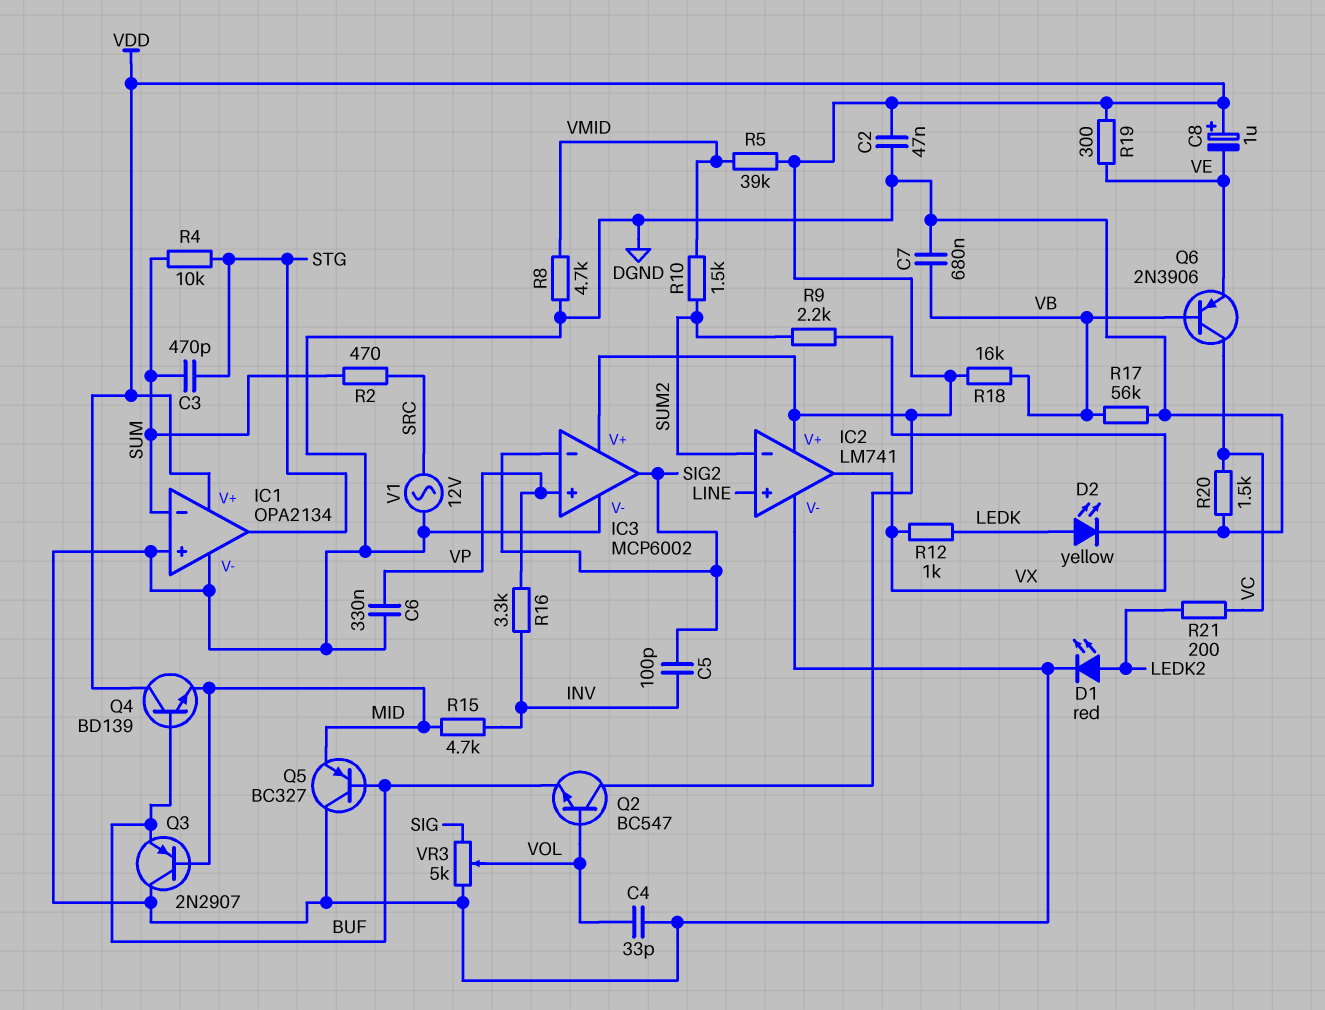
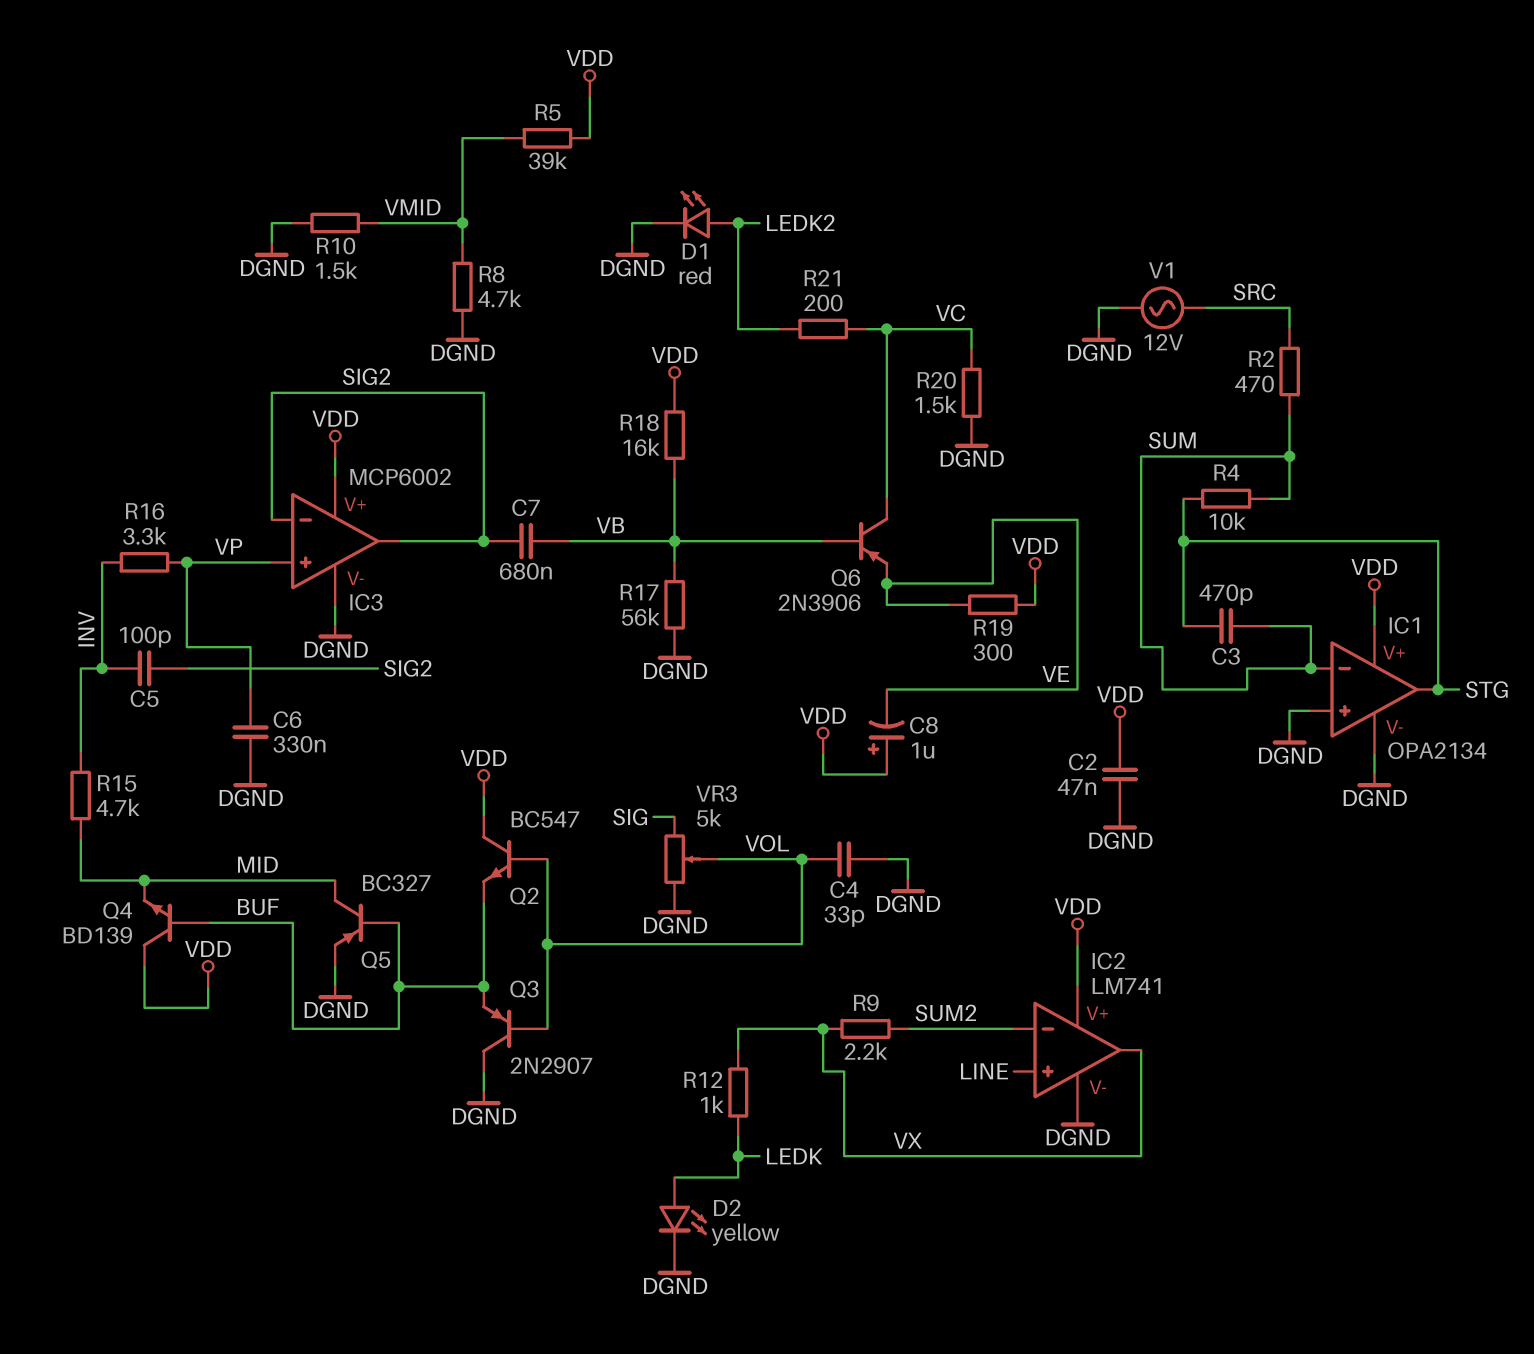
C7: 680nF (DGND, VB) -> 680nF (SIG2, VB)
Q3: PNP 2N2907 (B MID, C DGND, E BUF) -> PNP 2N2907 (B VOL, C DGND, E BUF)
Q5: PNP BC327 (B BUF, C DGND, E MID) -> PNP BC327 (B BUF, C MID, E DGND)
R10: 1.5k (SUM2, VMID) -> 1.5k (DGND, VMID)

